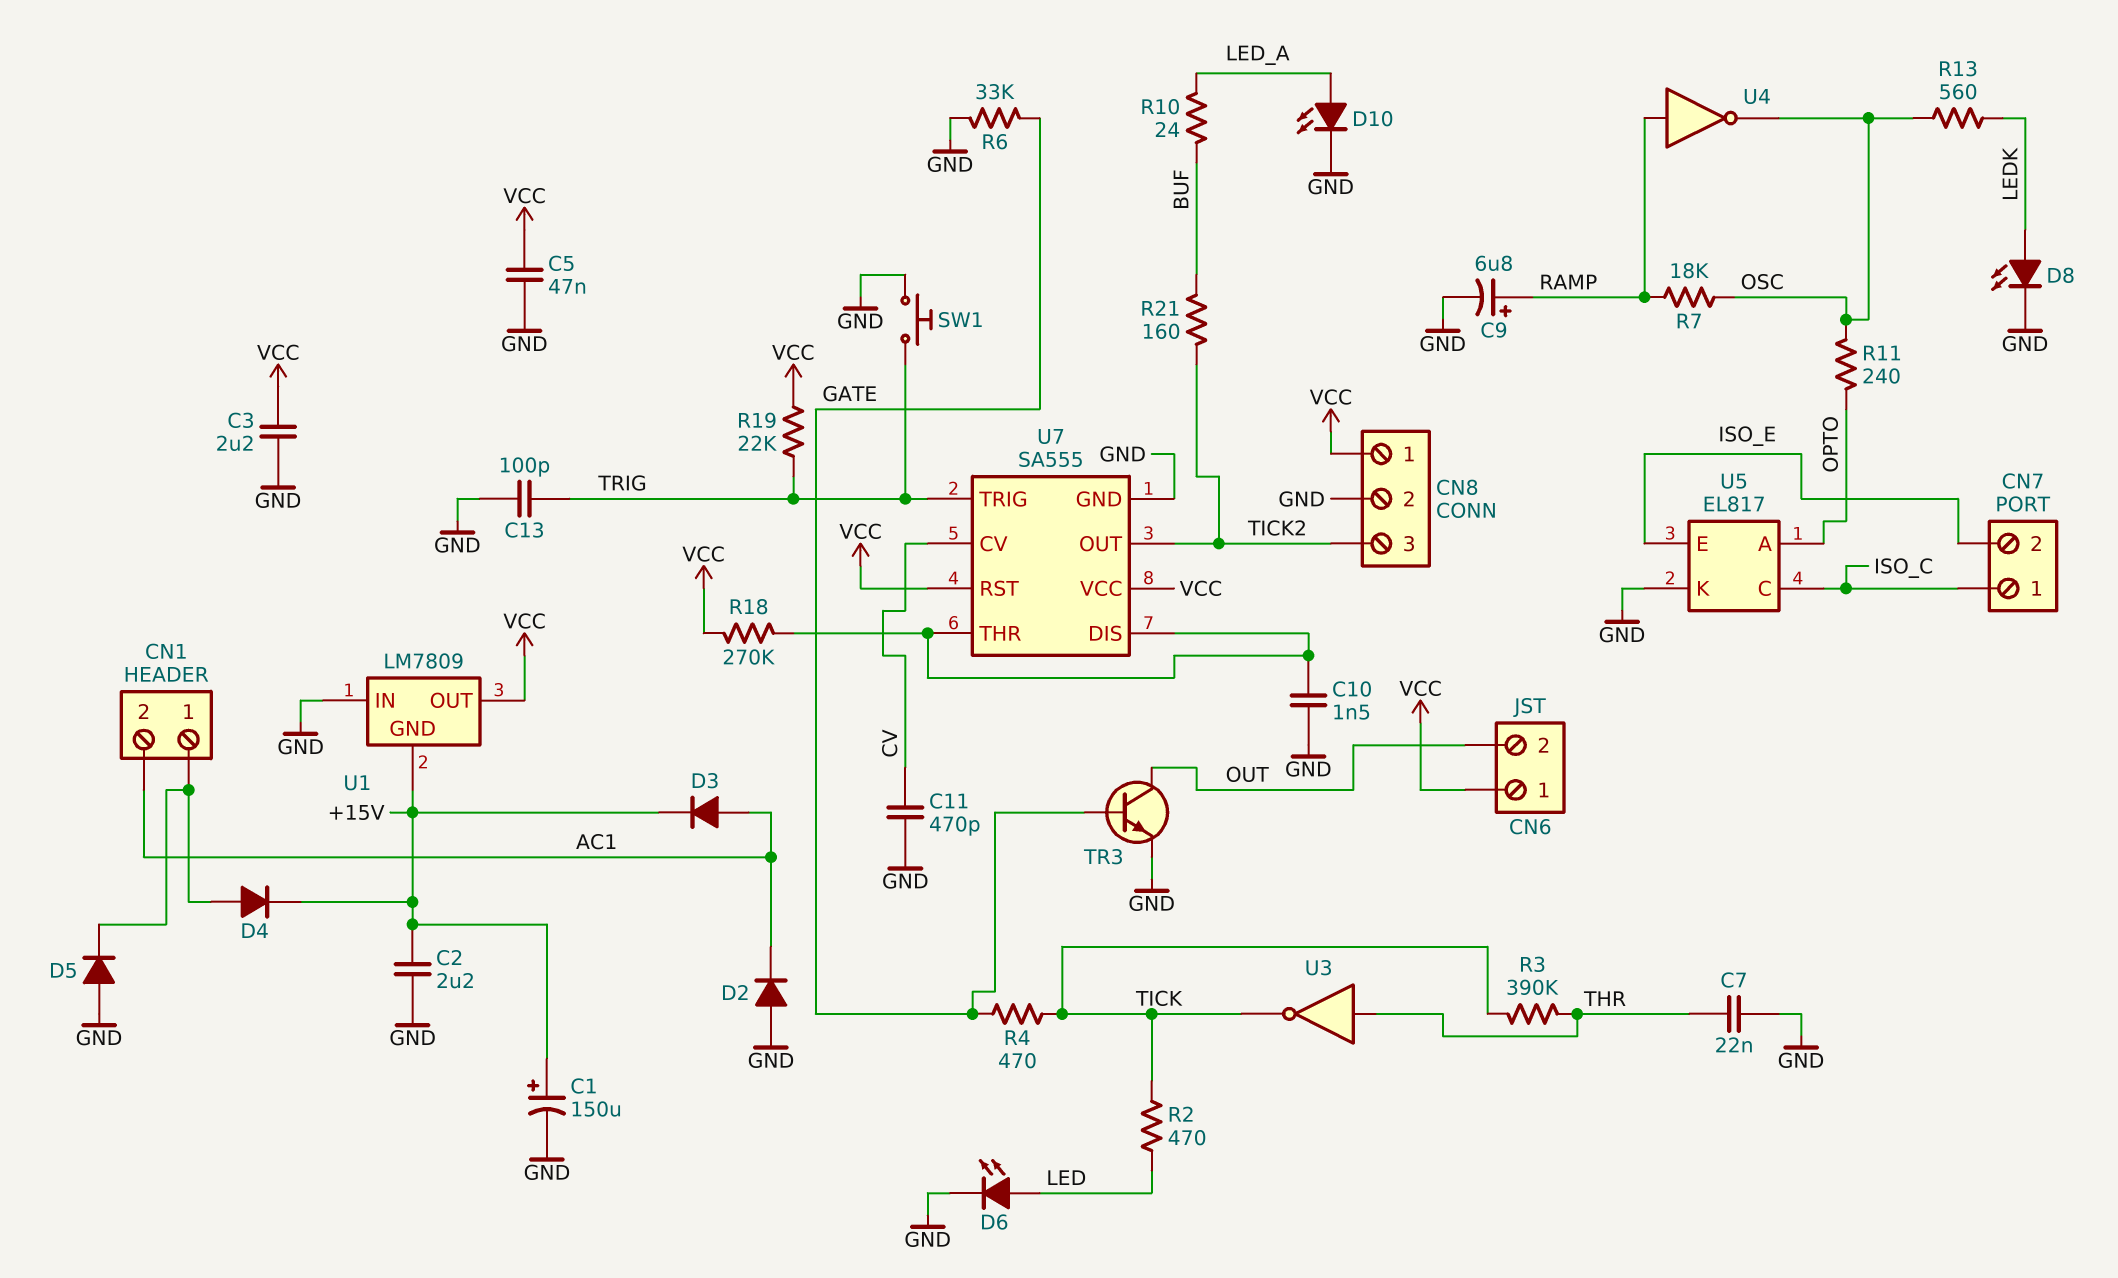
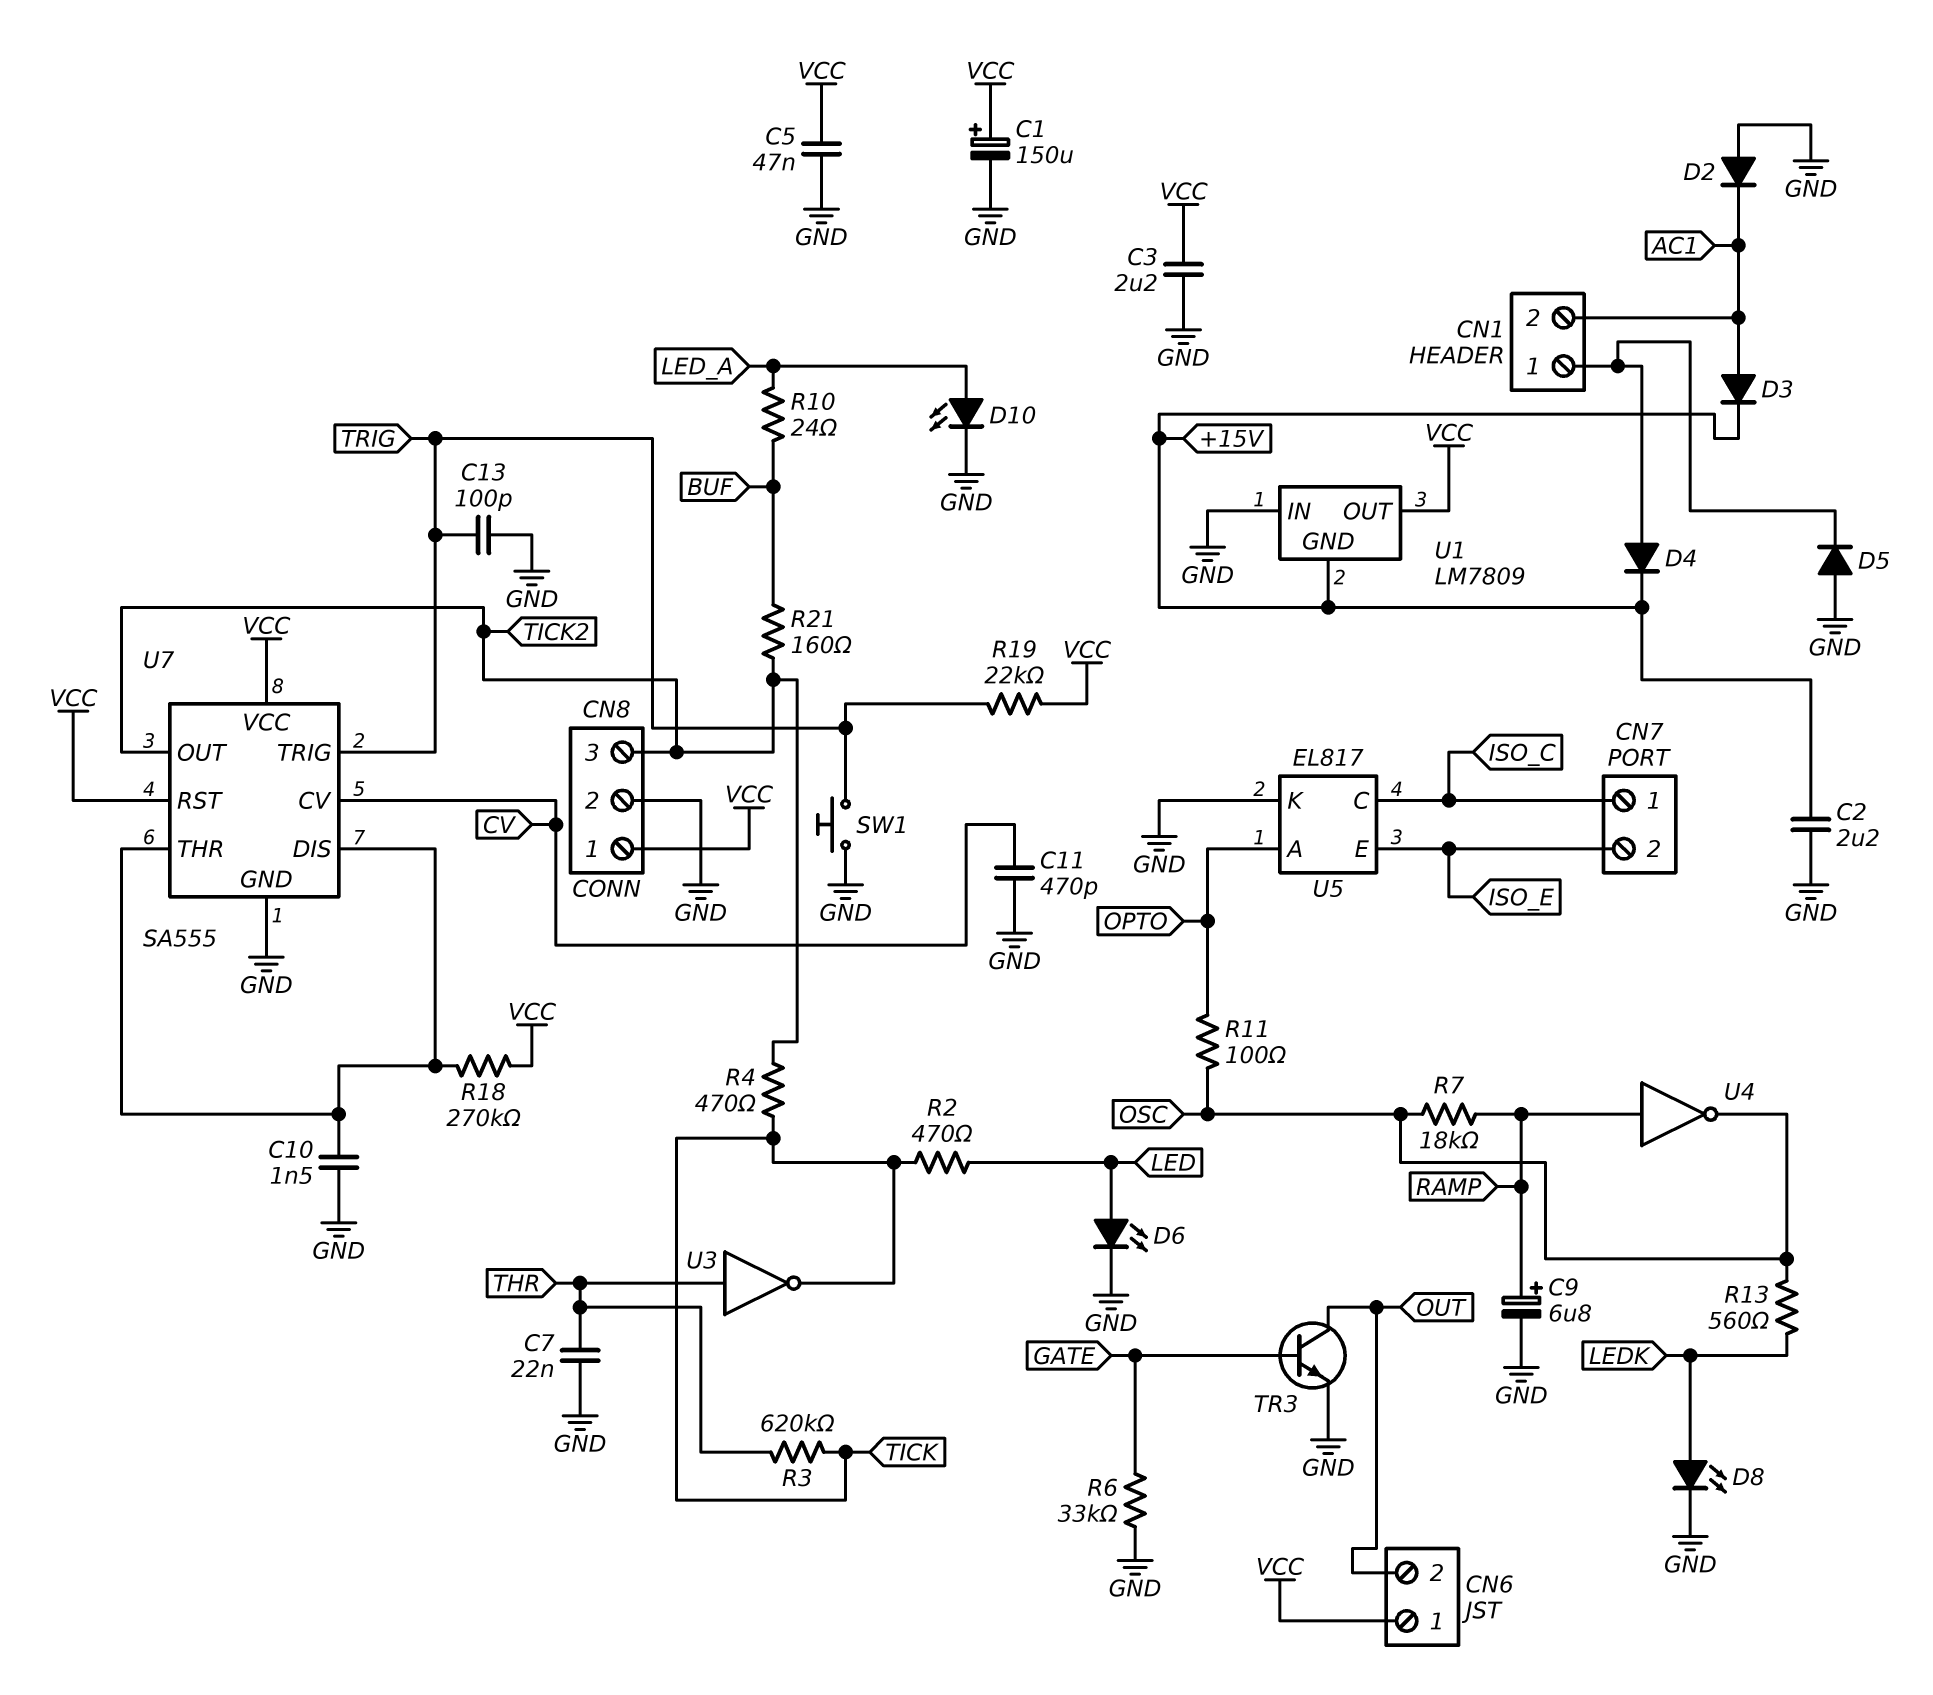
C1: 150uF (plus +15V, minus GND) -> 150uF (plus VCC, minus GND)
R3: 390k (THR, TICK) -> 620k (THR, TICK)
R4: 470 (GATE, TICK) -> 470 (TICK, TICK2)
R11: 240 (OPTO, OSC) -> 100 (OPTO, OSC)

